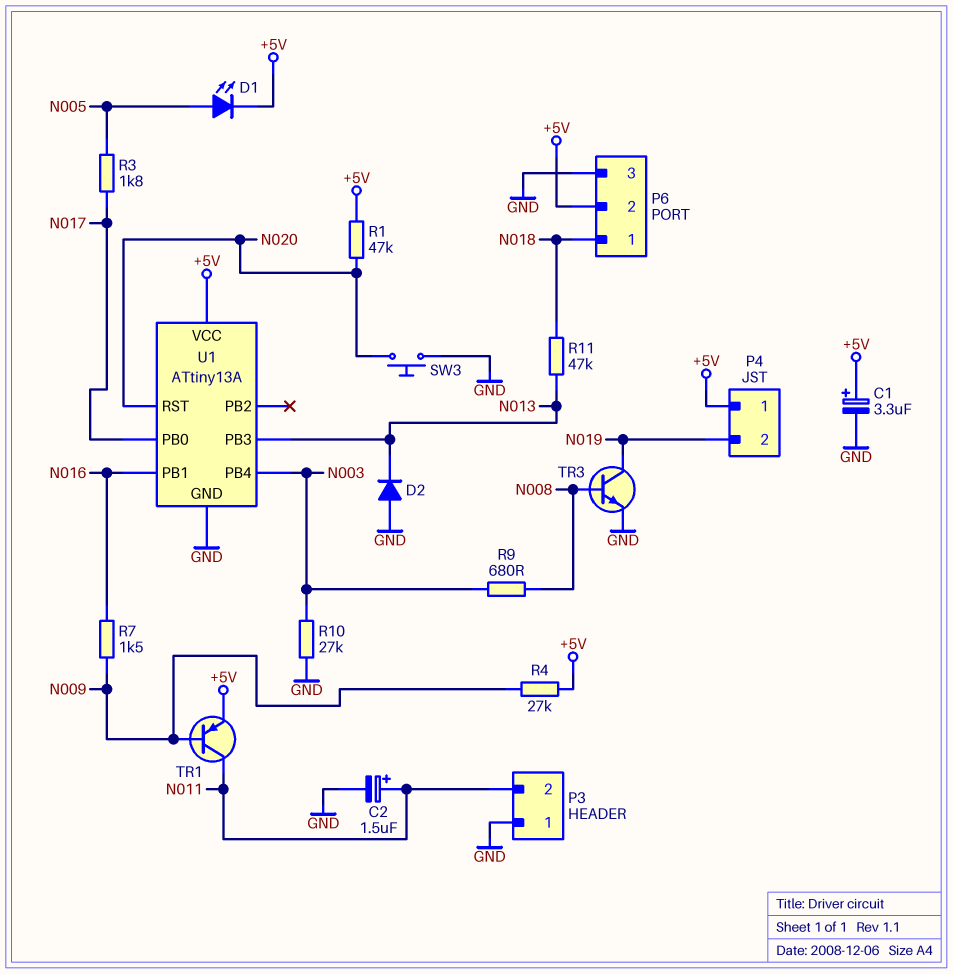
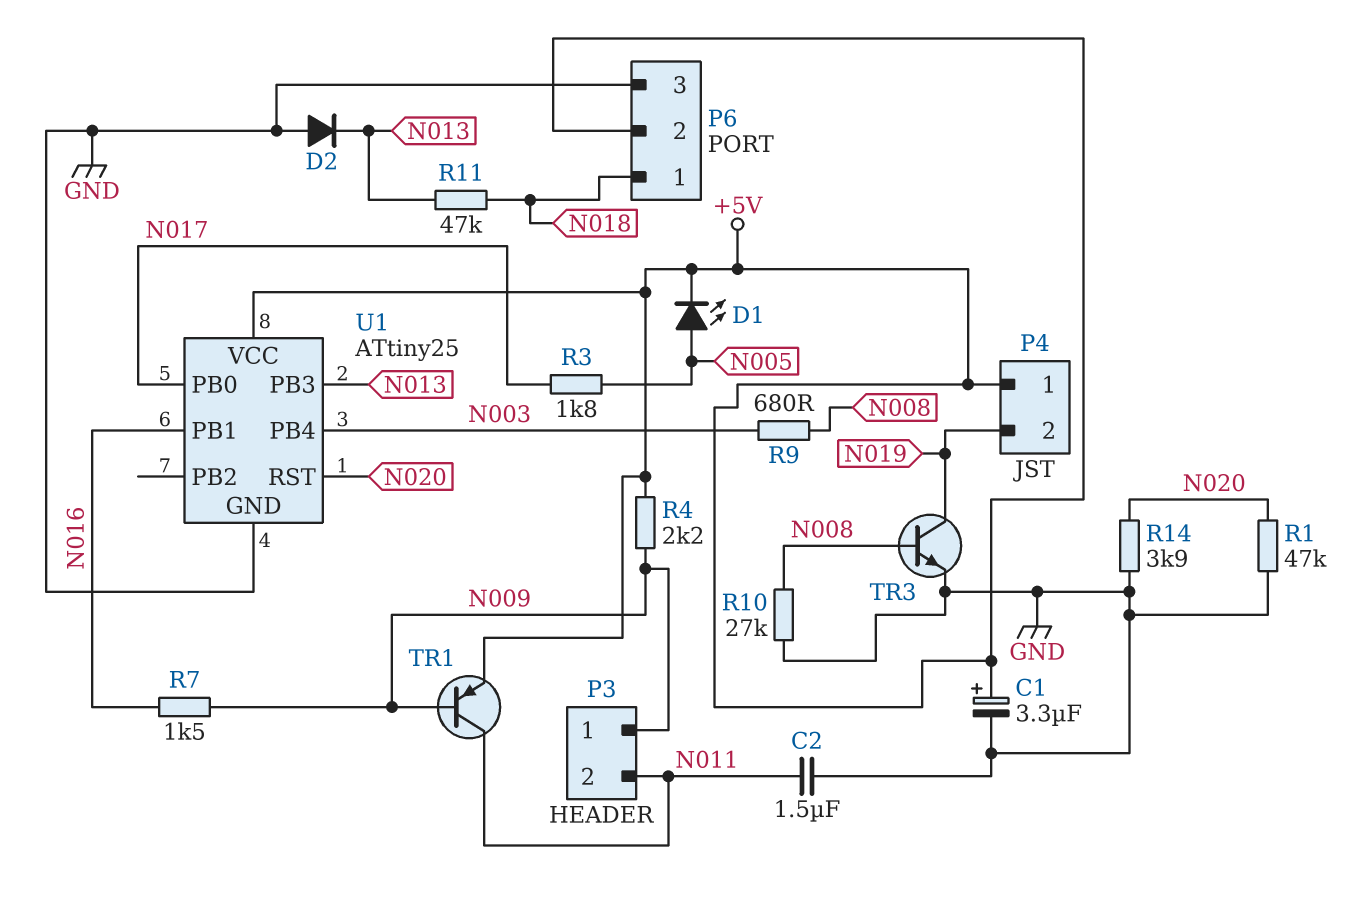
C2: 1.5uF (plus N011, minus GND) -> 1.5uF (GND, N011)
P3 pin 1: GND -> N009
R1: 47k (+5V, N020) -> 47k (GND, N020)
R4: 27k (+5V, N009) -> 2.2k (+5V, N009)
R10: 27k (GND, N003) -> 27k (GND, N008)
R14: none -> 3.9k (GND, N020)
SW3: button (GND, N020) -> none
U1: ATtiny13A -> ATtiny25

